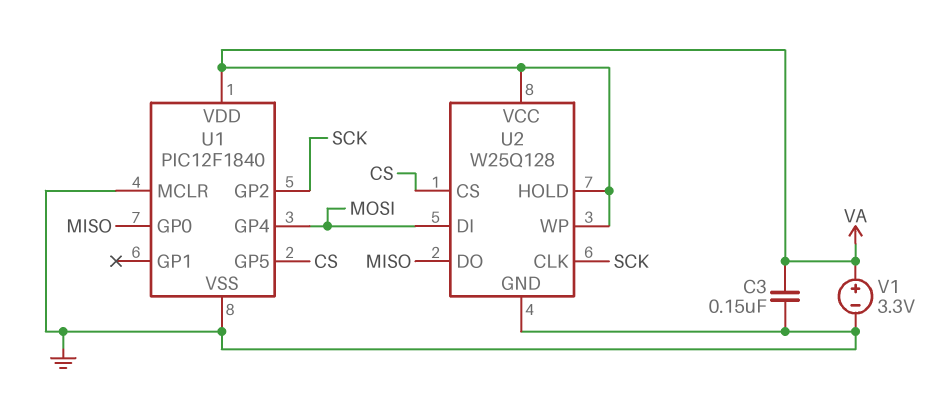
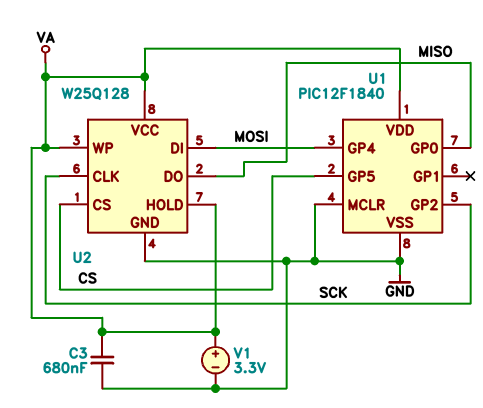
C3: 150nF (GND, VA) -> 680nF (GND, VA)

